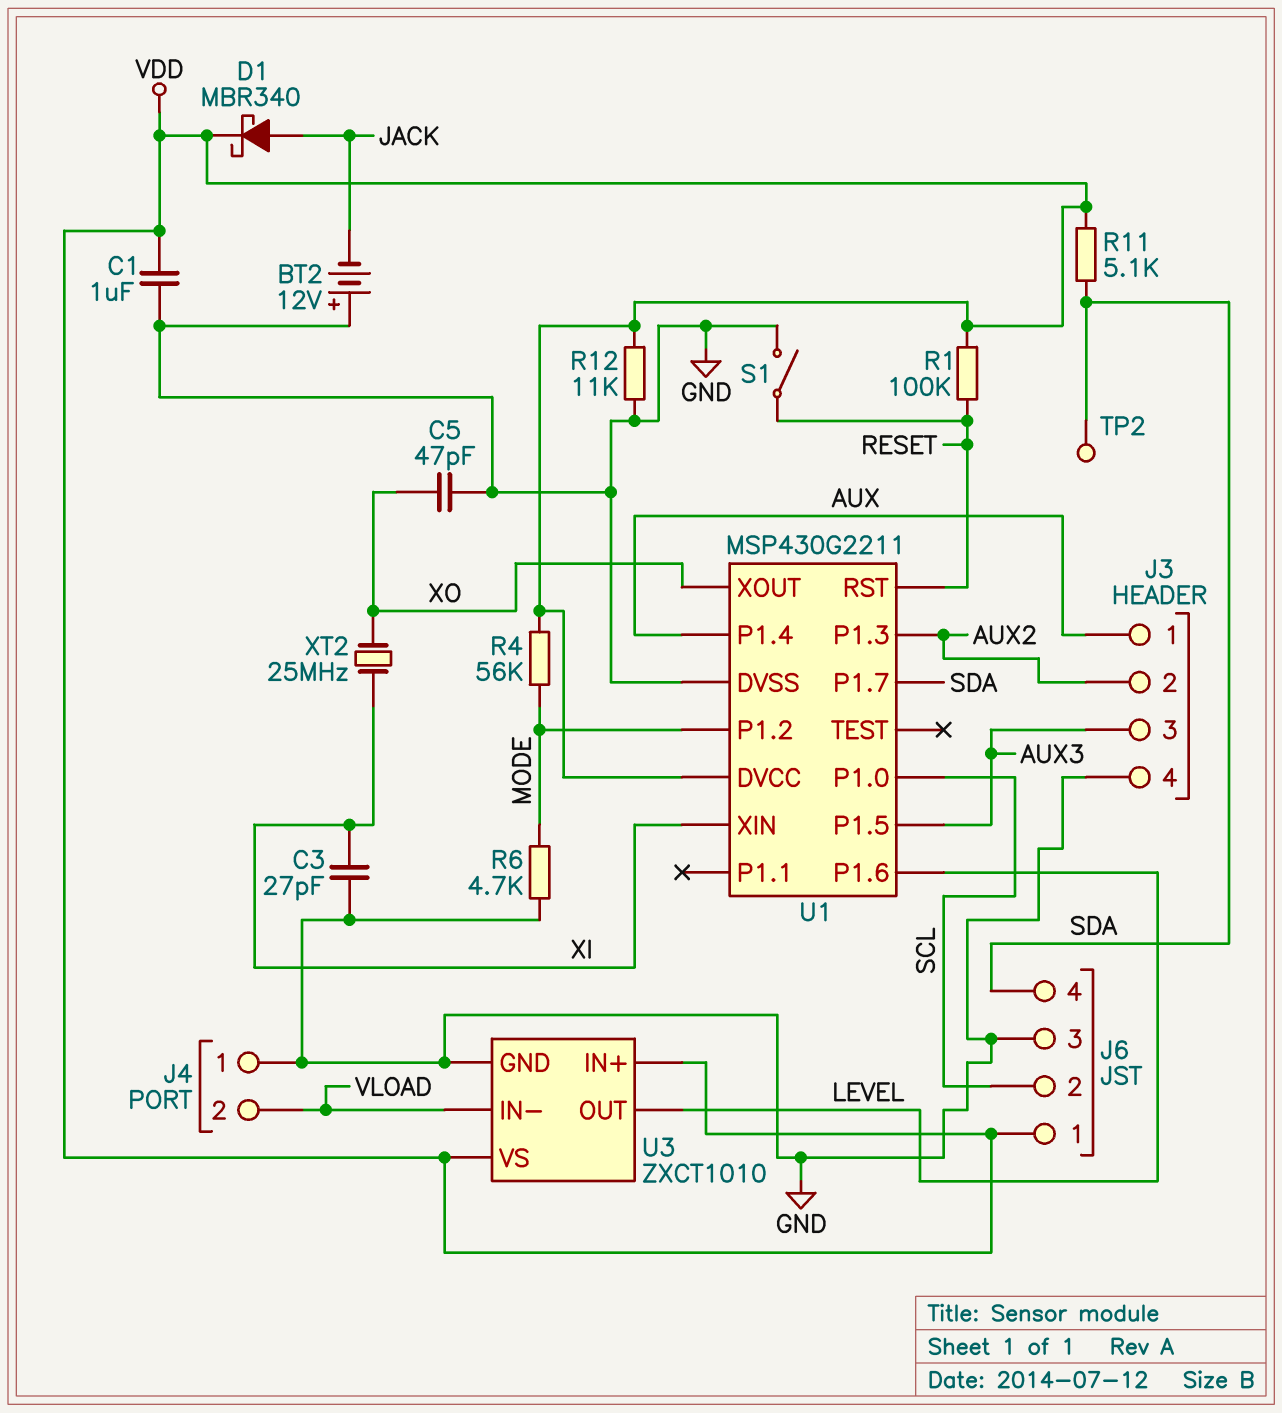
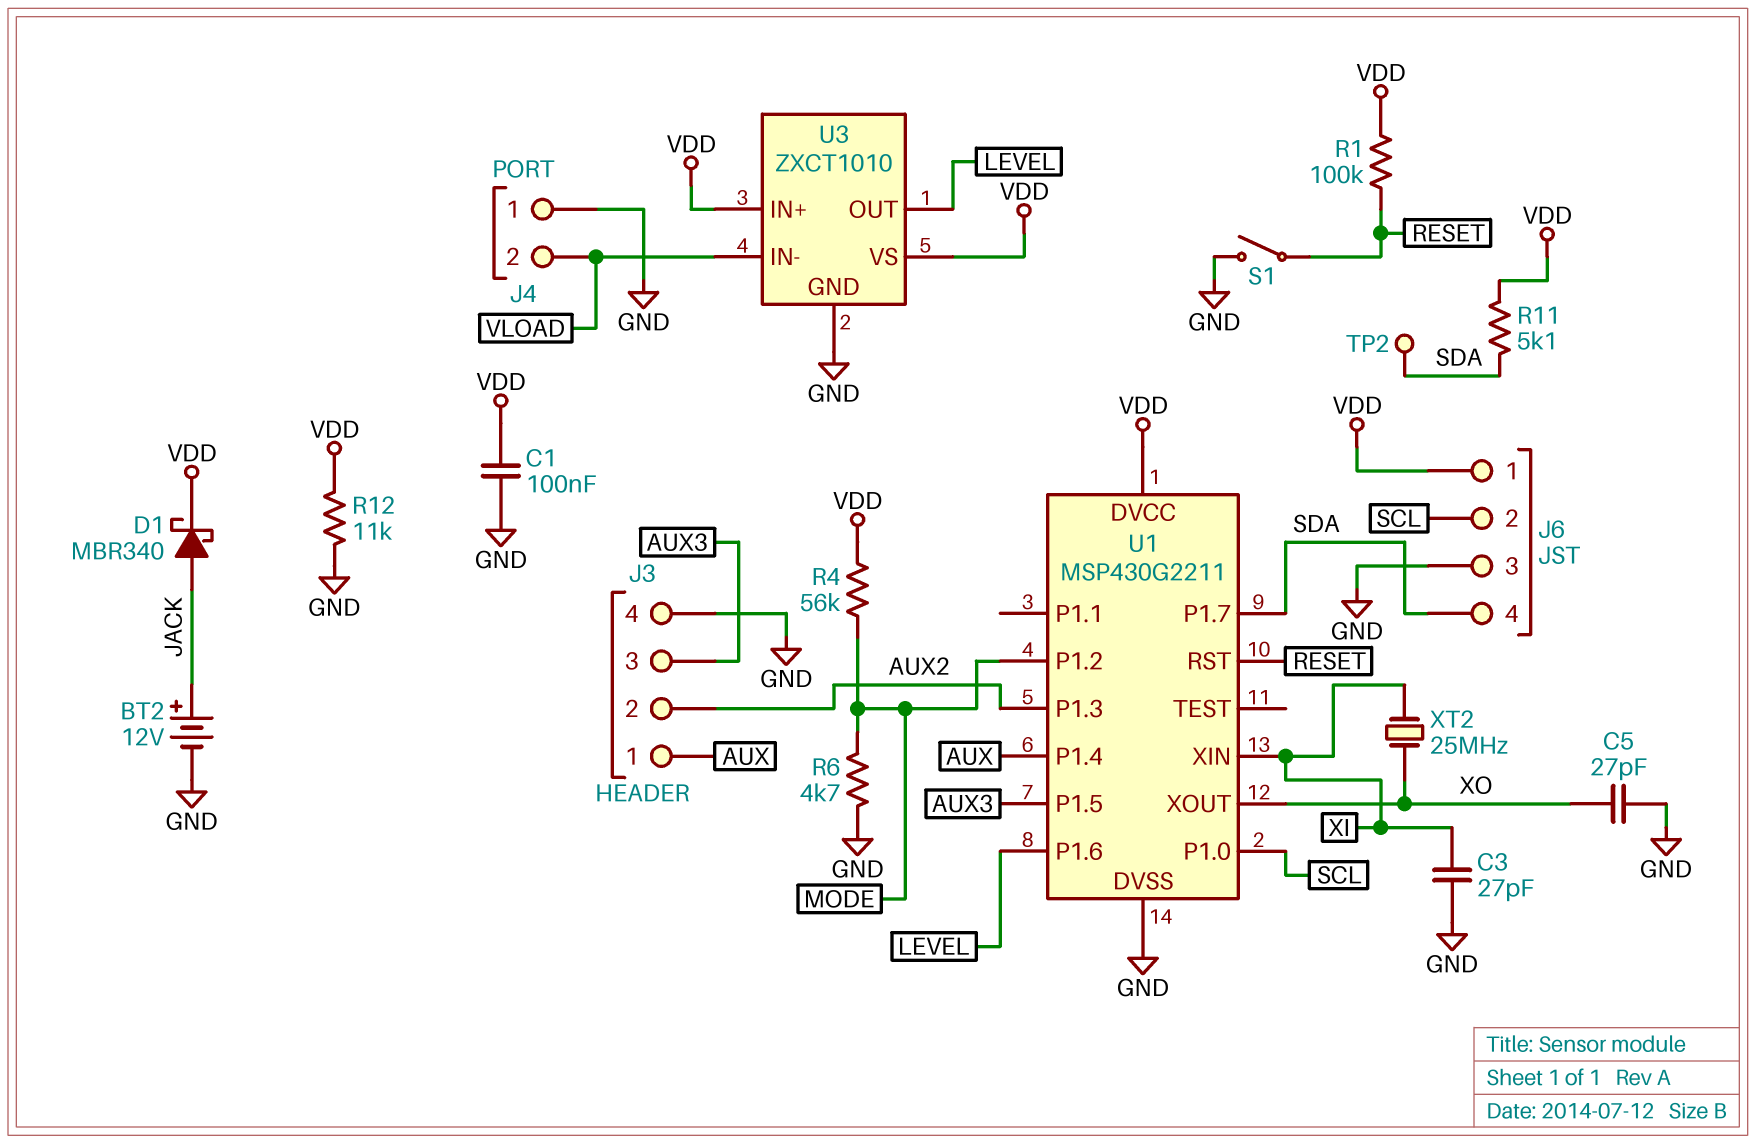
BT2: 12V (plus GND, minus JACK) -> 12V (plus JACK, minus GND)
C1: 1uF (GND, VDD) -> 100nF (GND, VDD)
C5: 47pF (GND, XO) -> 27pF (GND, XO)

